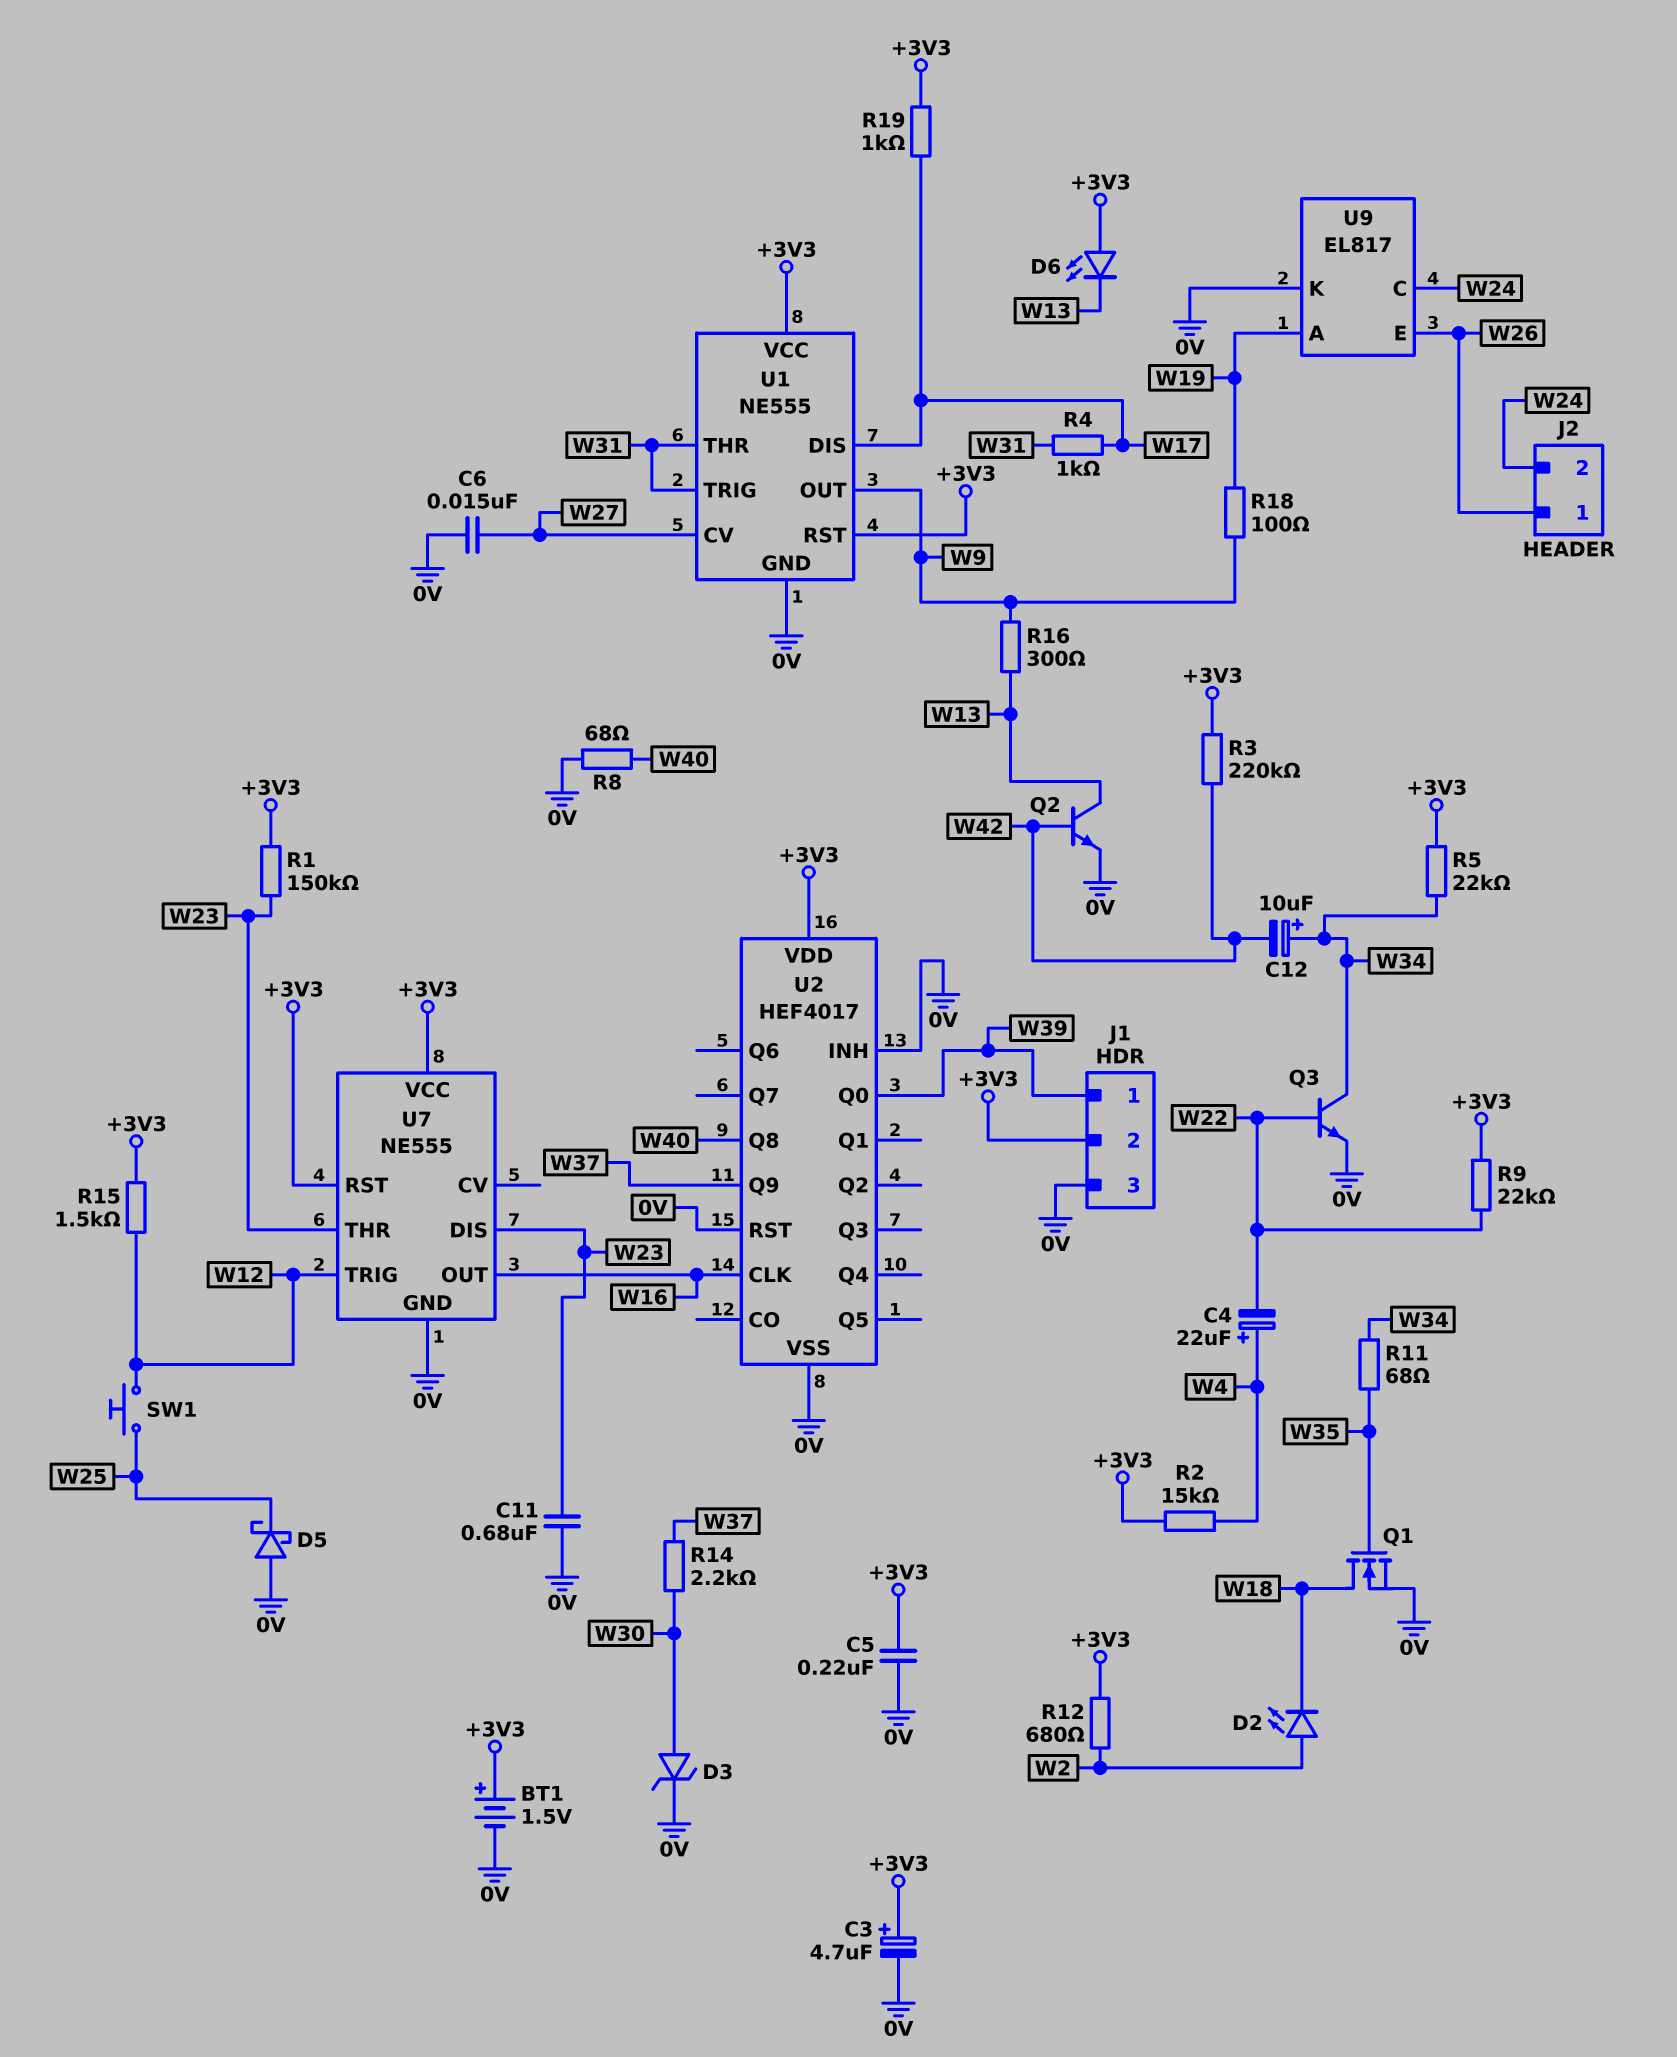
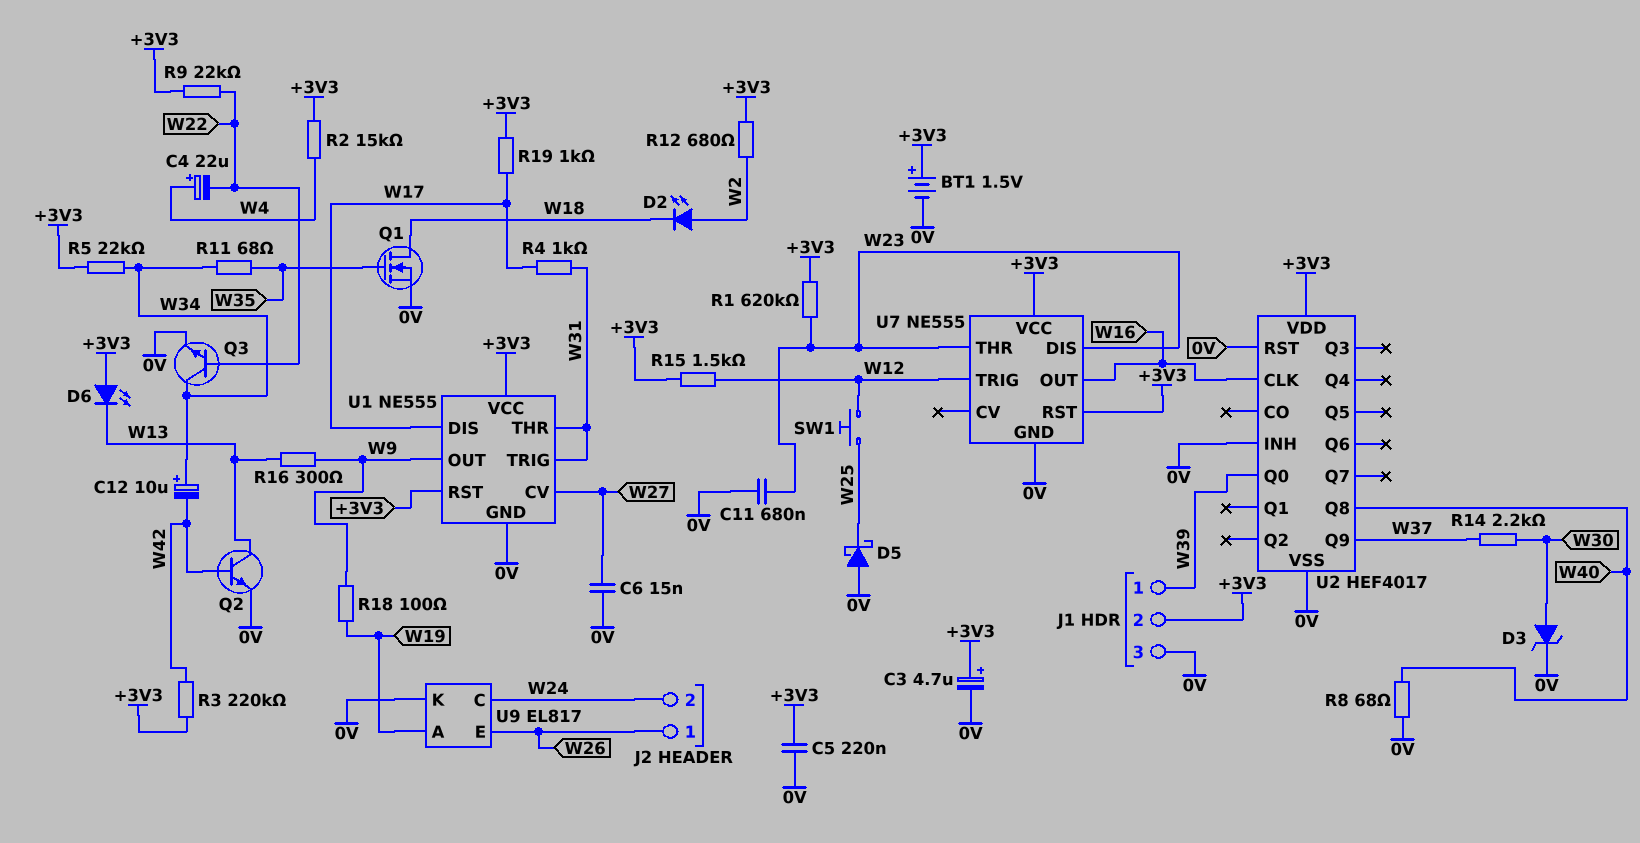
R1: 150k (+3V3, W23) -> 620k (+3V3, W23)

